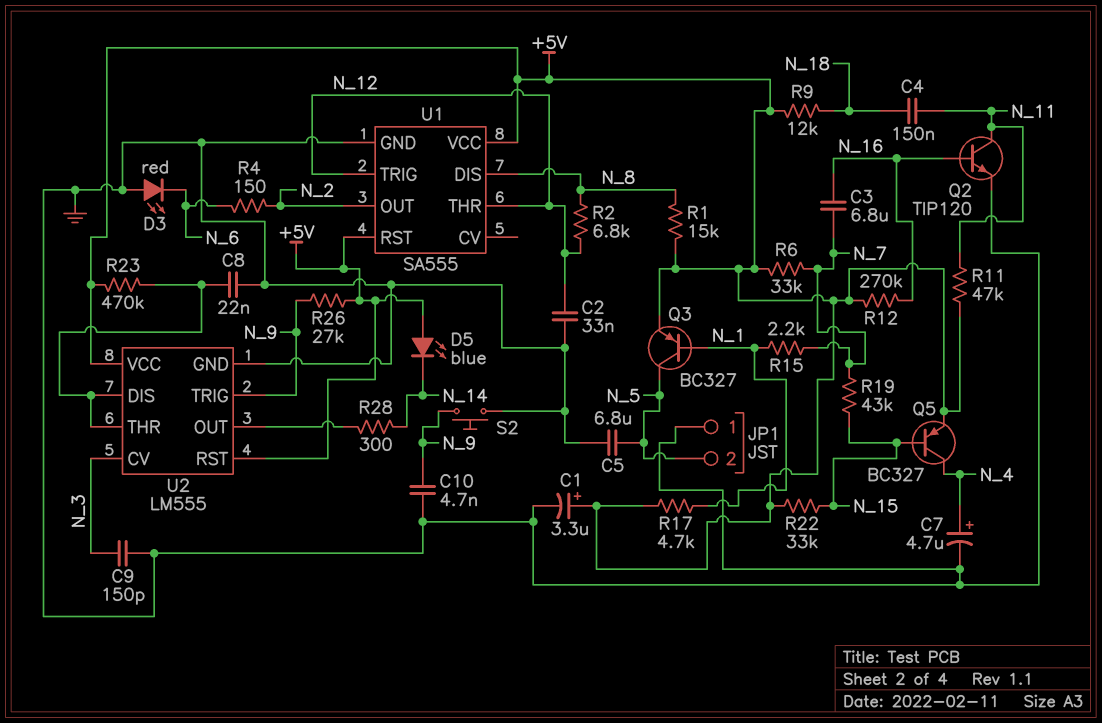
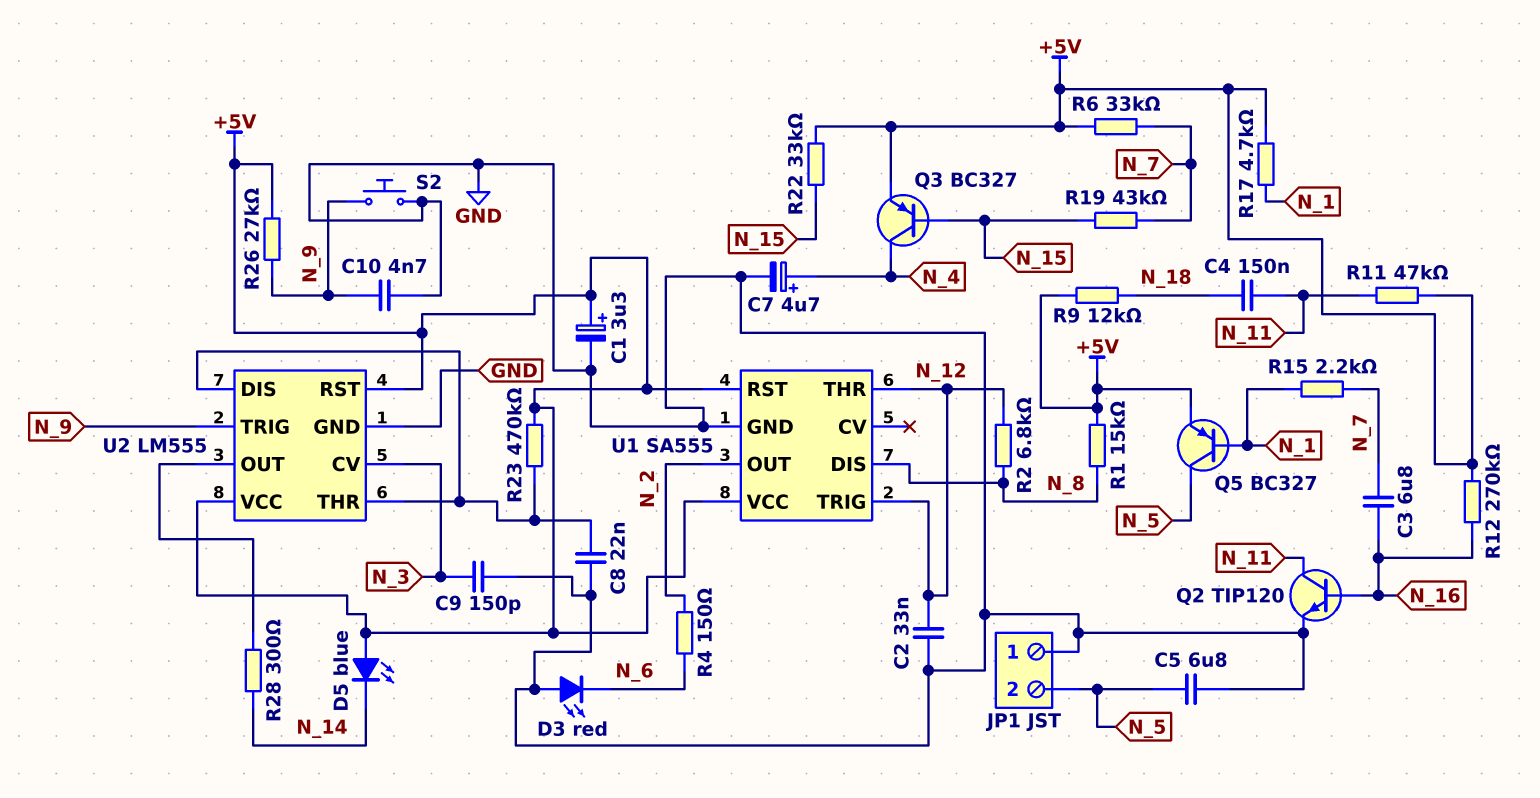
Q3: PNP BC327 (B N_1, C N_5, E +5V) -> PNP BC327 (B N_15, C N_4, E +5V)
Q5: PNP BC327 (B N_15, C N_4, E +5V) -> PNP BC327 (B N_1, C N_5, E +5V)

